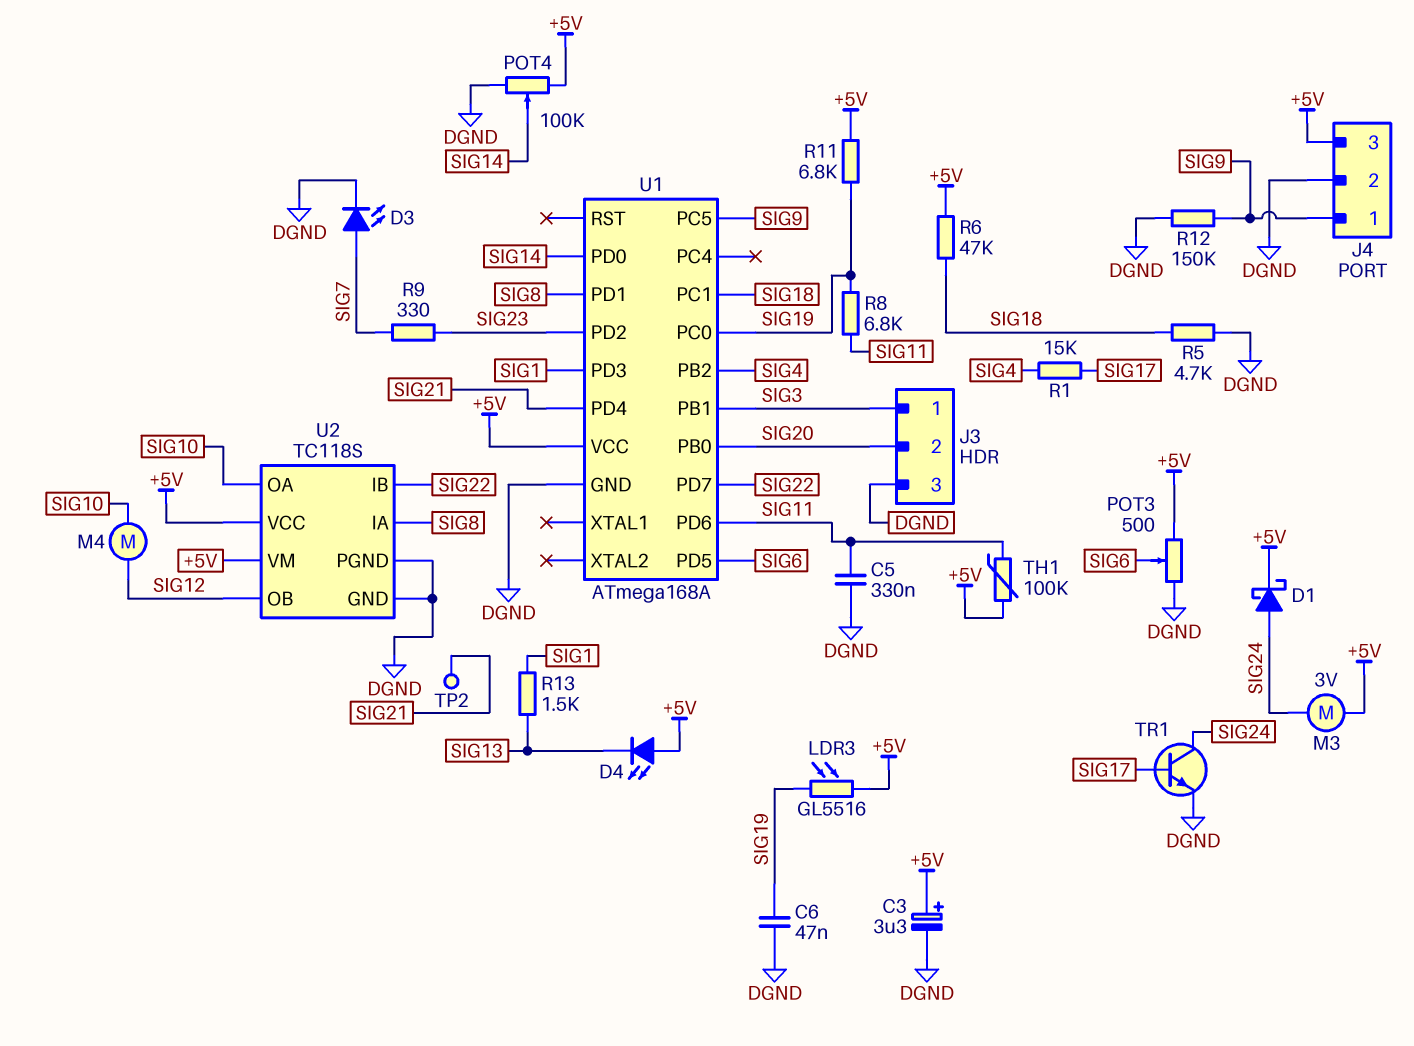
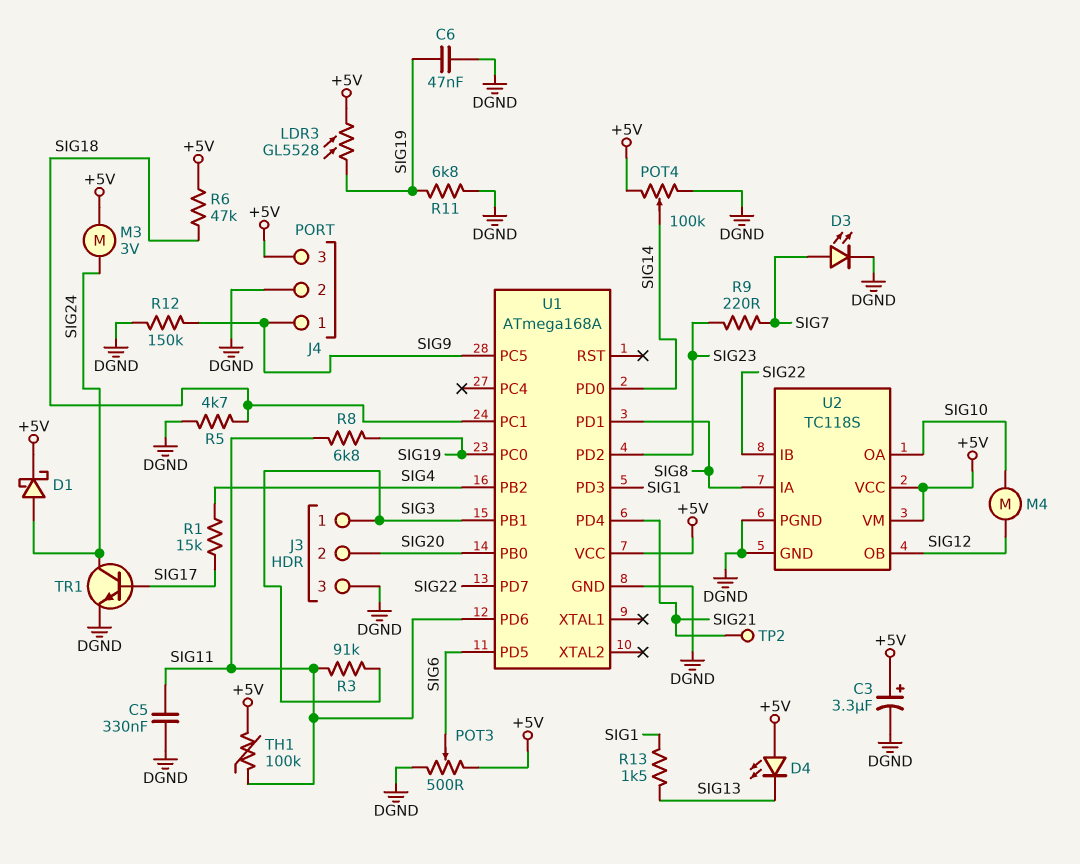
LDR3: GL5516 (+5V, SIG19) -> GL5528 (+5V, SIG19)
R3: none -> 91k (SIG3, SIG11)
R9: 330 (SIG7, SIG23) -> 220 (SIG7, SIG23)
R11: 6.8k (+5V, SIG19) -> 6.8k (DGND, SIG19)

